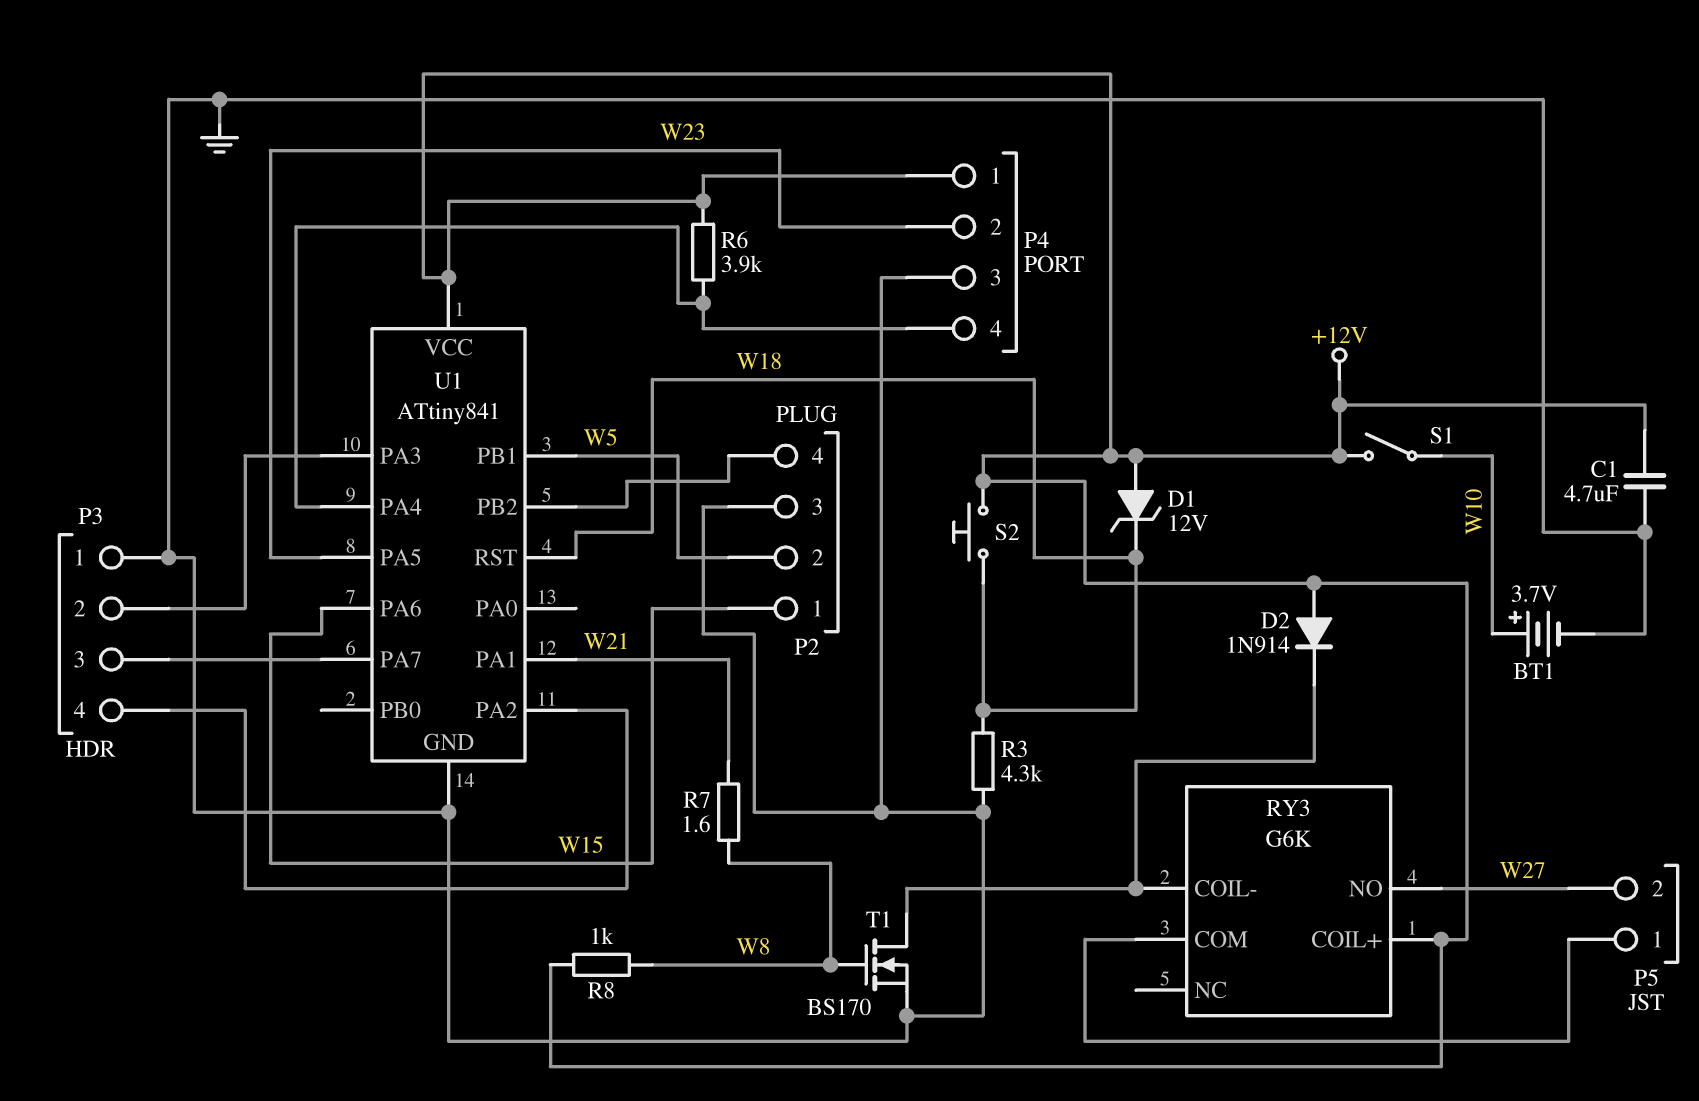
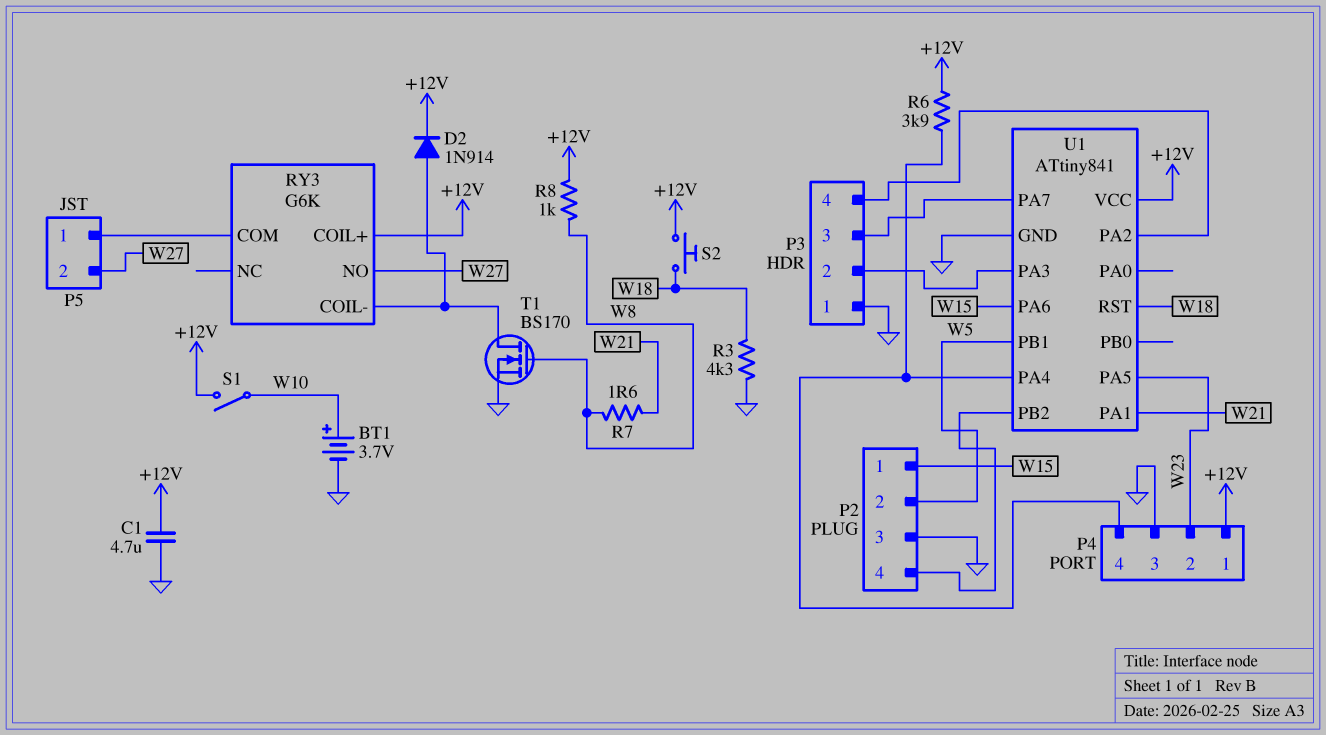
D1: zener 12V (A +12V, K W18) -> none
D2: diode 1N914 (A +12V, K RY3/COIL-) -> diode 1N914 (A RY3/COIL-, K +12V)

